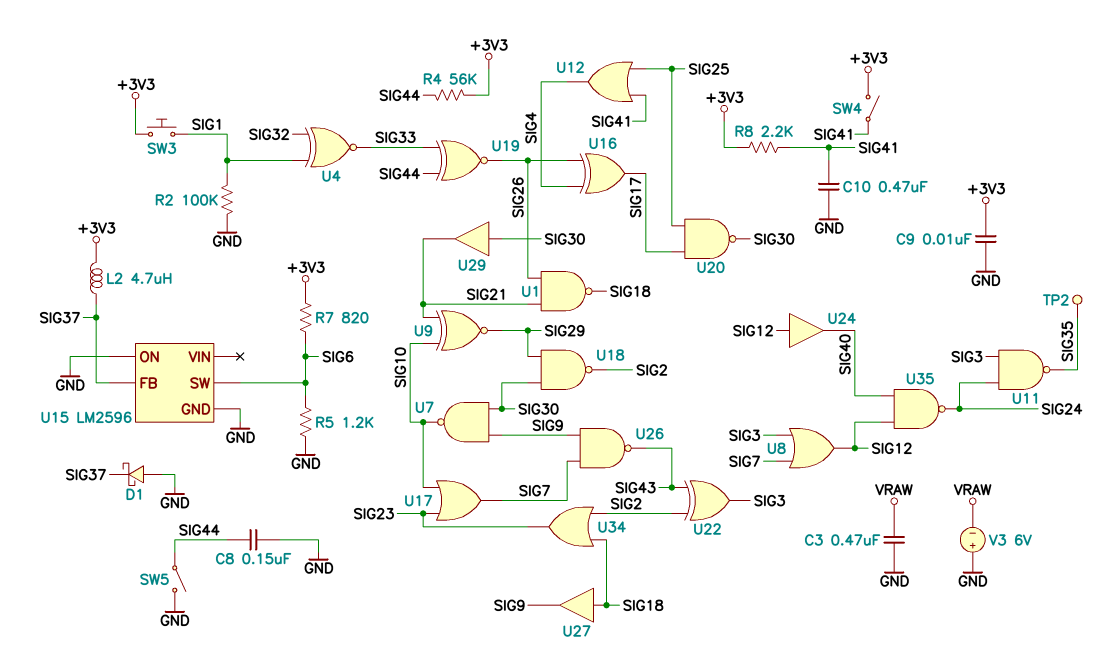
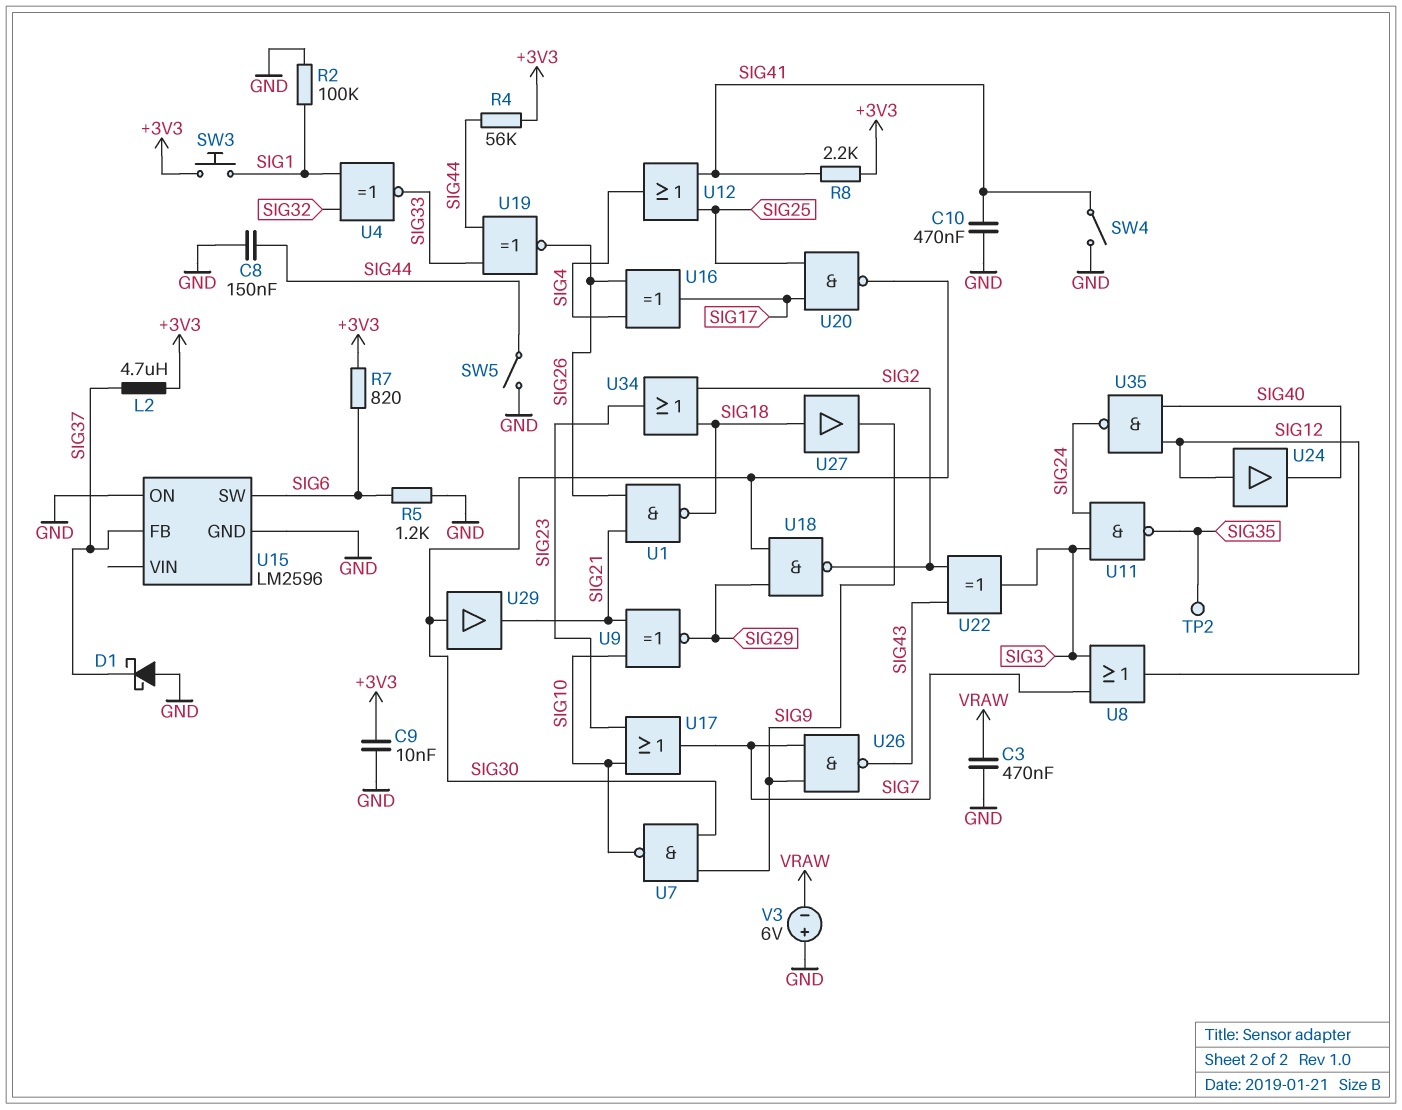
SW4: switch (+3V3, SIG41) -> switch (GND, SIG41)

